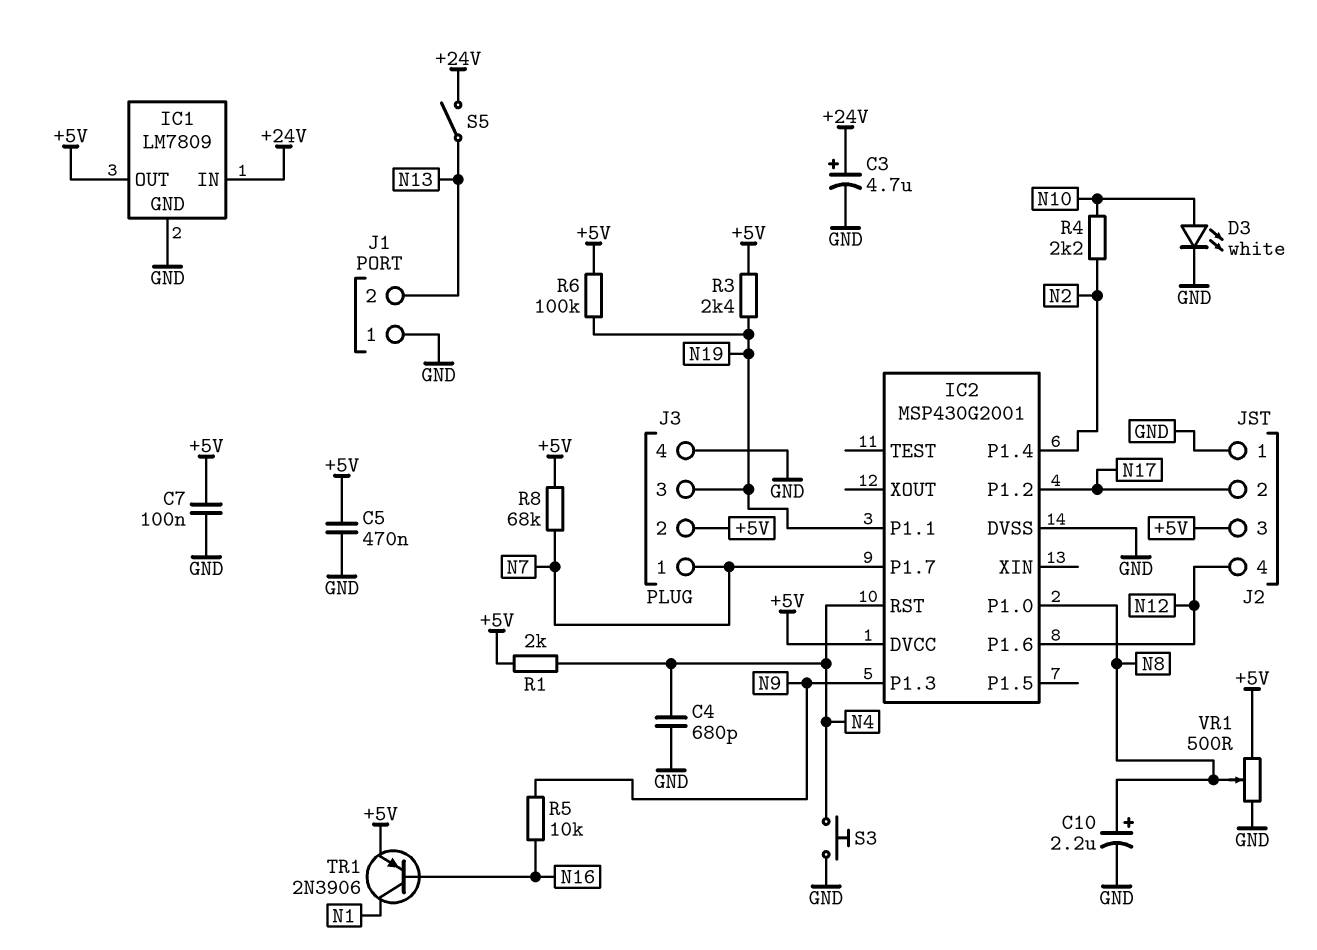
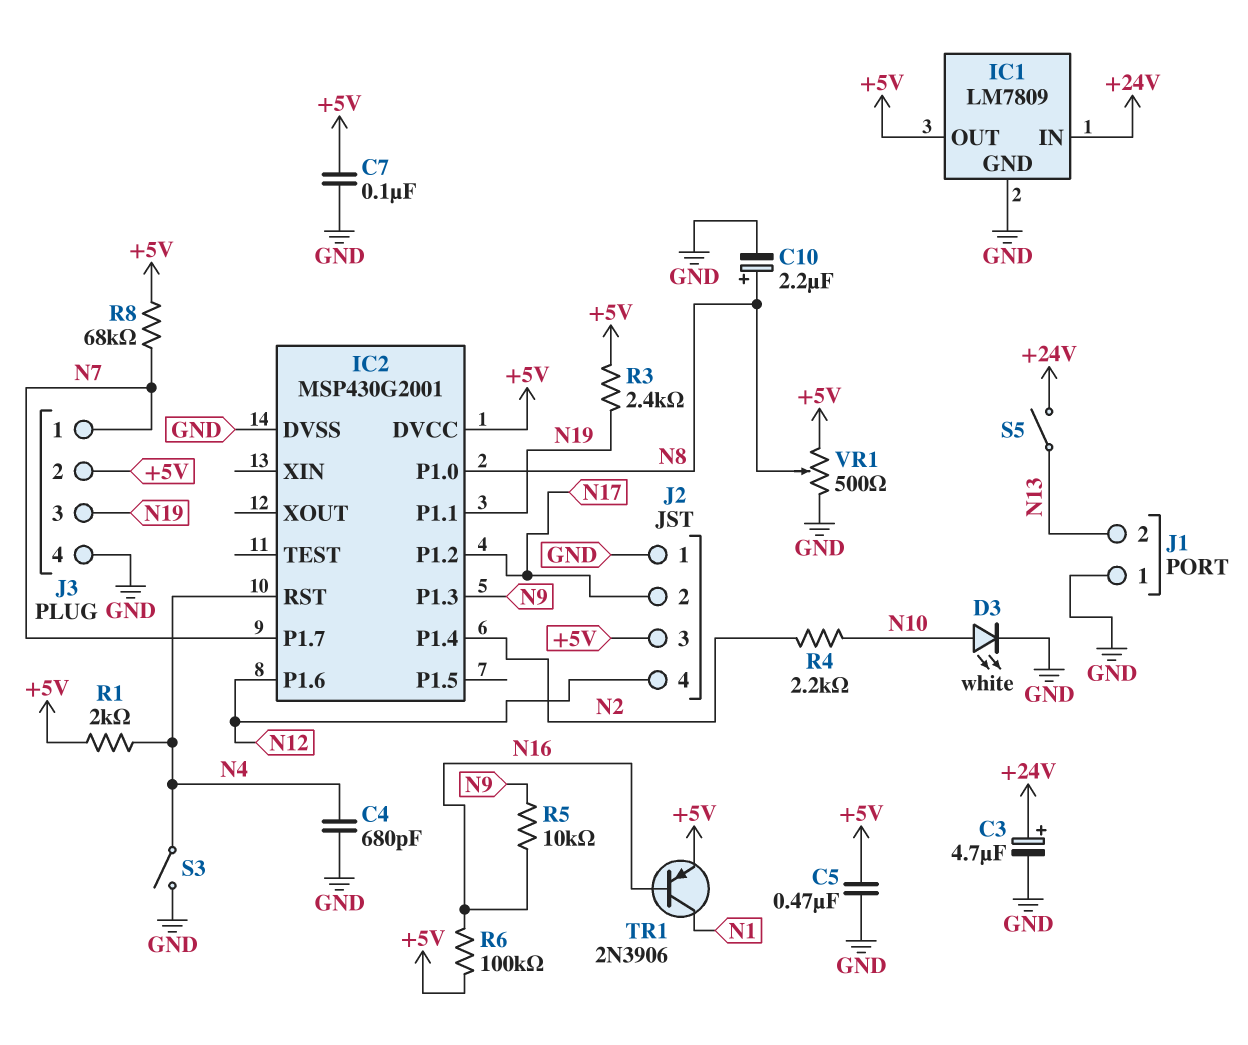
R6: 100k (+5V, N19) -> 100k (+5V, N16)
S3: button (GND, N4) -> switch (GND, N4)

